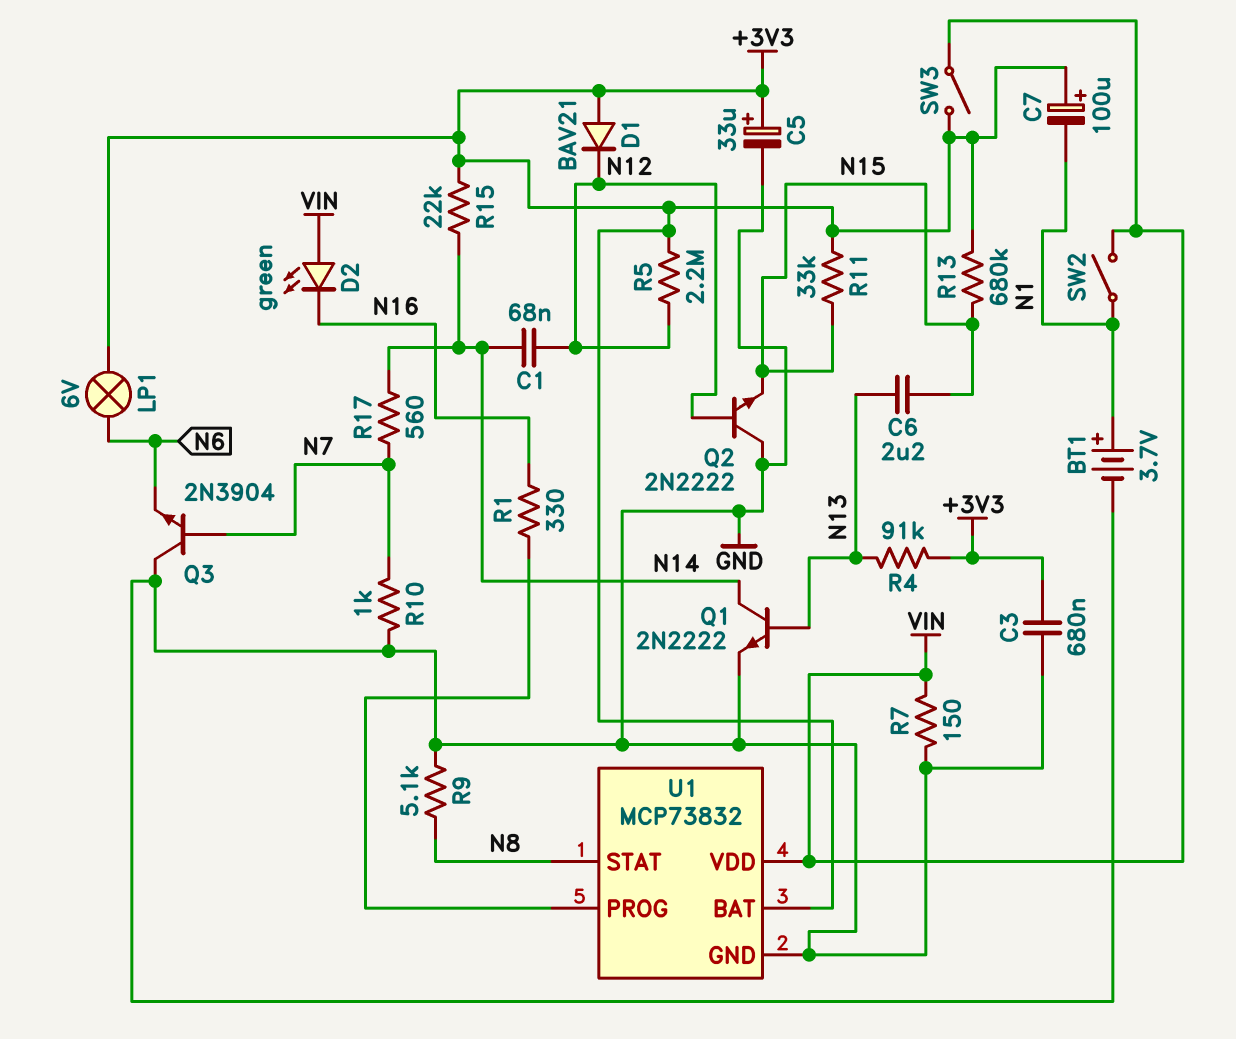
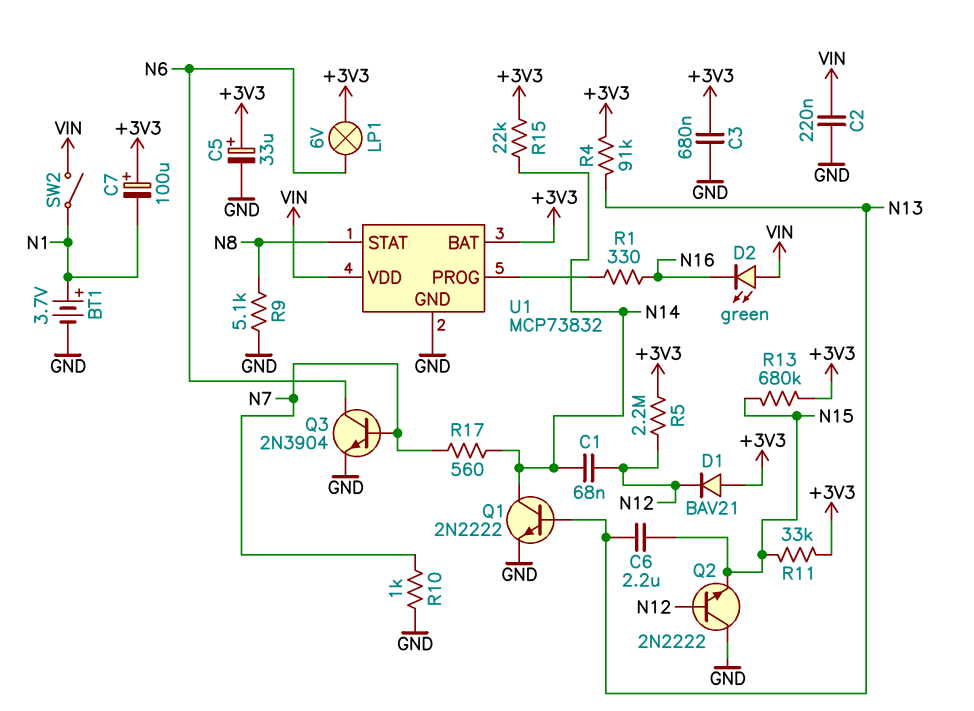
C2: none -> 220nF (GND, VIN)
Q3: NPN 2N3904 (B N7, C GND, E N6) -> NPN 2N3904 (B N7, C N6, E GND)
R7: 150 (GND, VIN) -> none
SW3: switch (+3V3, VIN) -> none

